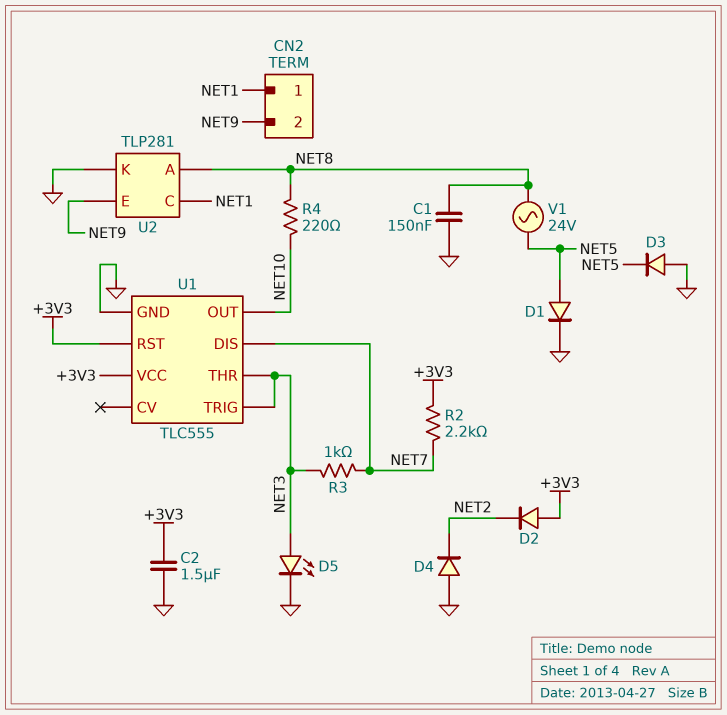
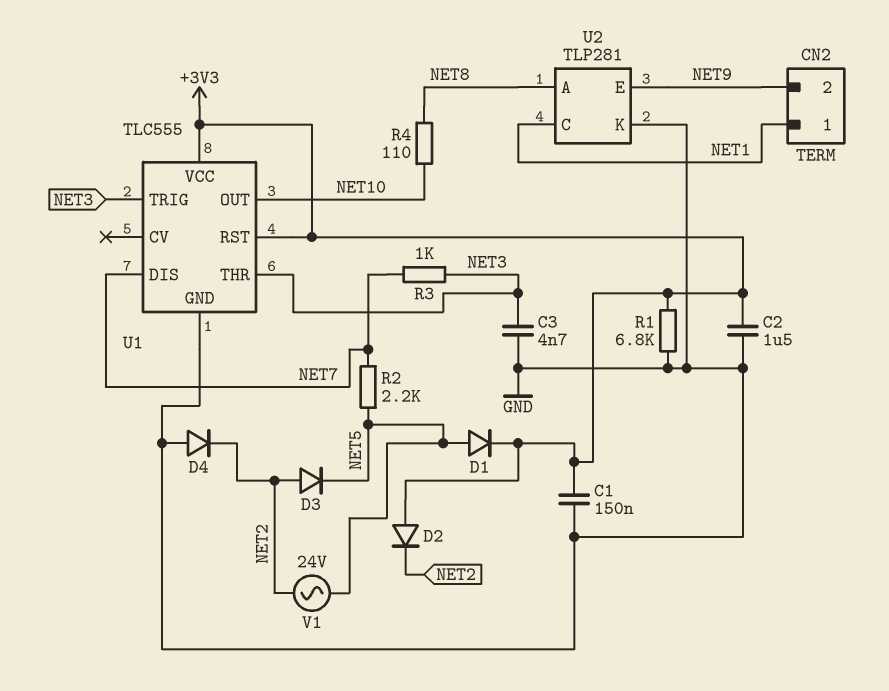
C1: 150nF (GND, NET8) -> 150nF (+3V3, GND)
C3: none -> 4.7nF (GND, NET3)
D1: diode (A NET5, K GND) -> diode (A NET5, K +3V3)
D3: diode (A GND, K NET5) -> diode (A NET2, K NET5)
D5: LED (A NET3, K GND) -> none
R1: none -> 6.8k (+3V3, GND)
R2: 2.2k (+3V3, NET7) -> 2.2k (NET5, NET7)
R4: 220 (NET8, NET10) -> 110 (NET8, NET10)
V1: AC 24V (NET5, NET8) -> AC 24V (NET2, NET5)

